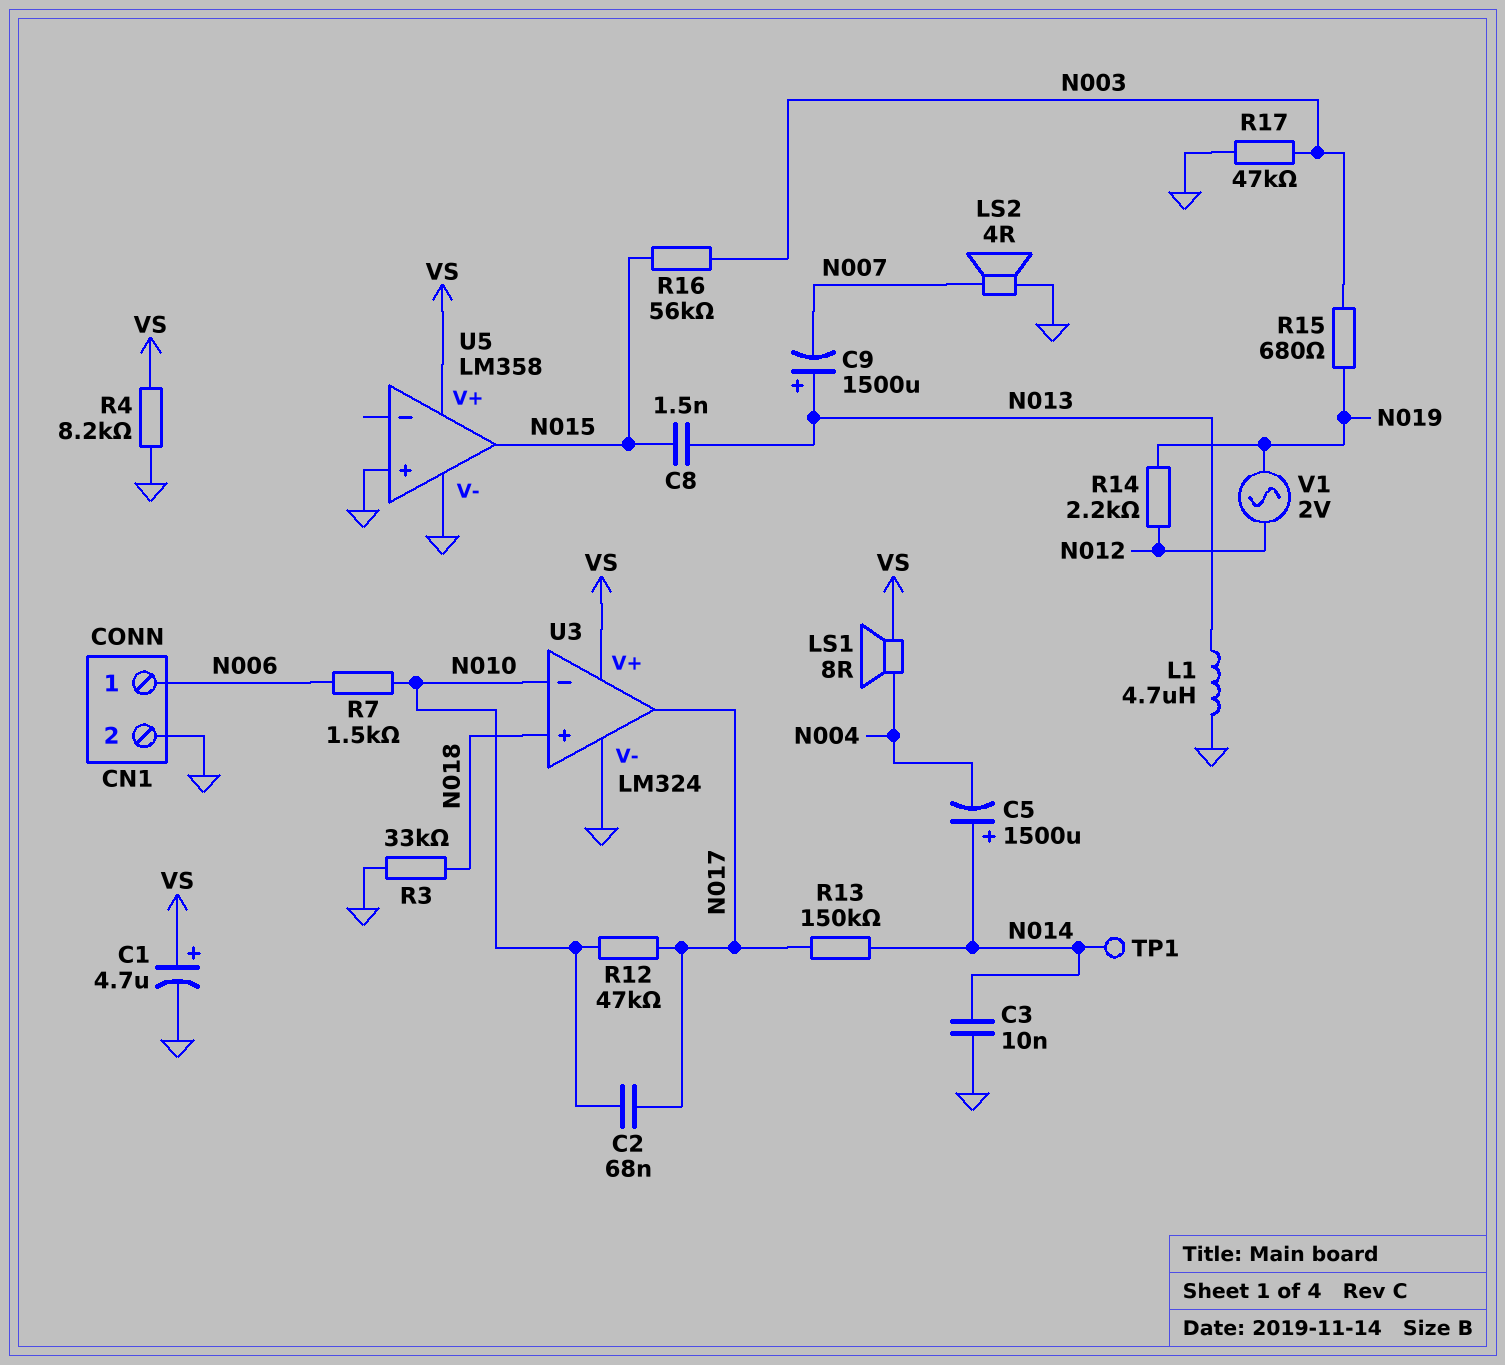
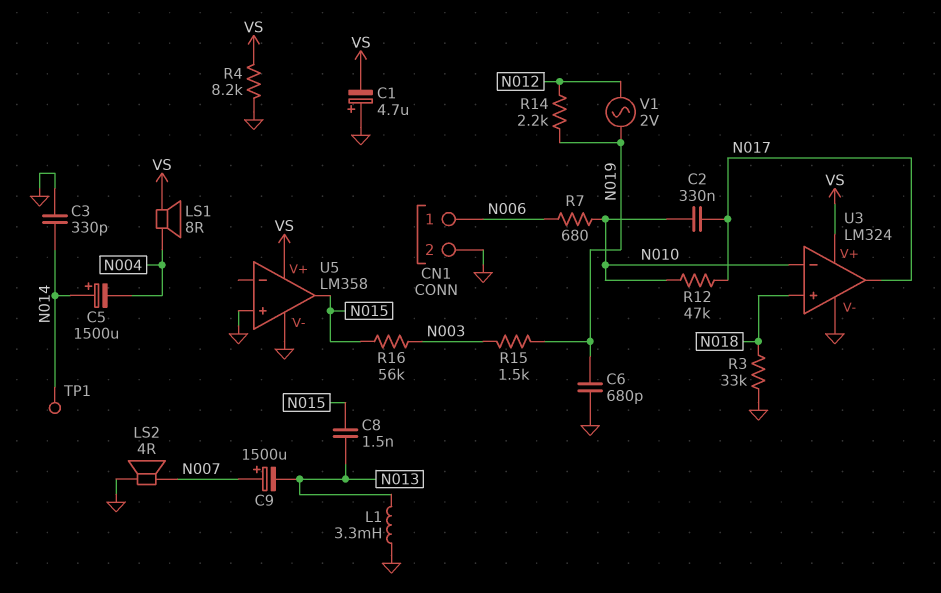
C1: 4.7uF (plus VS, minus GND) -> 4.7uF (plus GND, minus VS)
C2: 68nF (N010, N017) -> 330nF (N010, N017)
C3: 10nF (GND, N014) -> 330pF (GND, N014)
C6: none -> 680pF (GND, N019)
C9: 1500uF (plus N013, minus N007) -> 1500uF (plus N007, minus N013)
L1: 4.7uH (GND, N013) -> 3.3mH (GND, N013)
R7: 1.5k (N006, N010) -> 680 (N006, N010)
R13: 150k (N014, N017) -> none
R15: 680 (N003, N019) -> 1.5k (N003, N019)
R17: 47k (GND, N003) -> none

